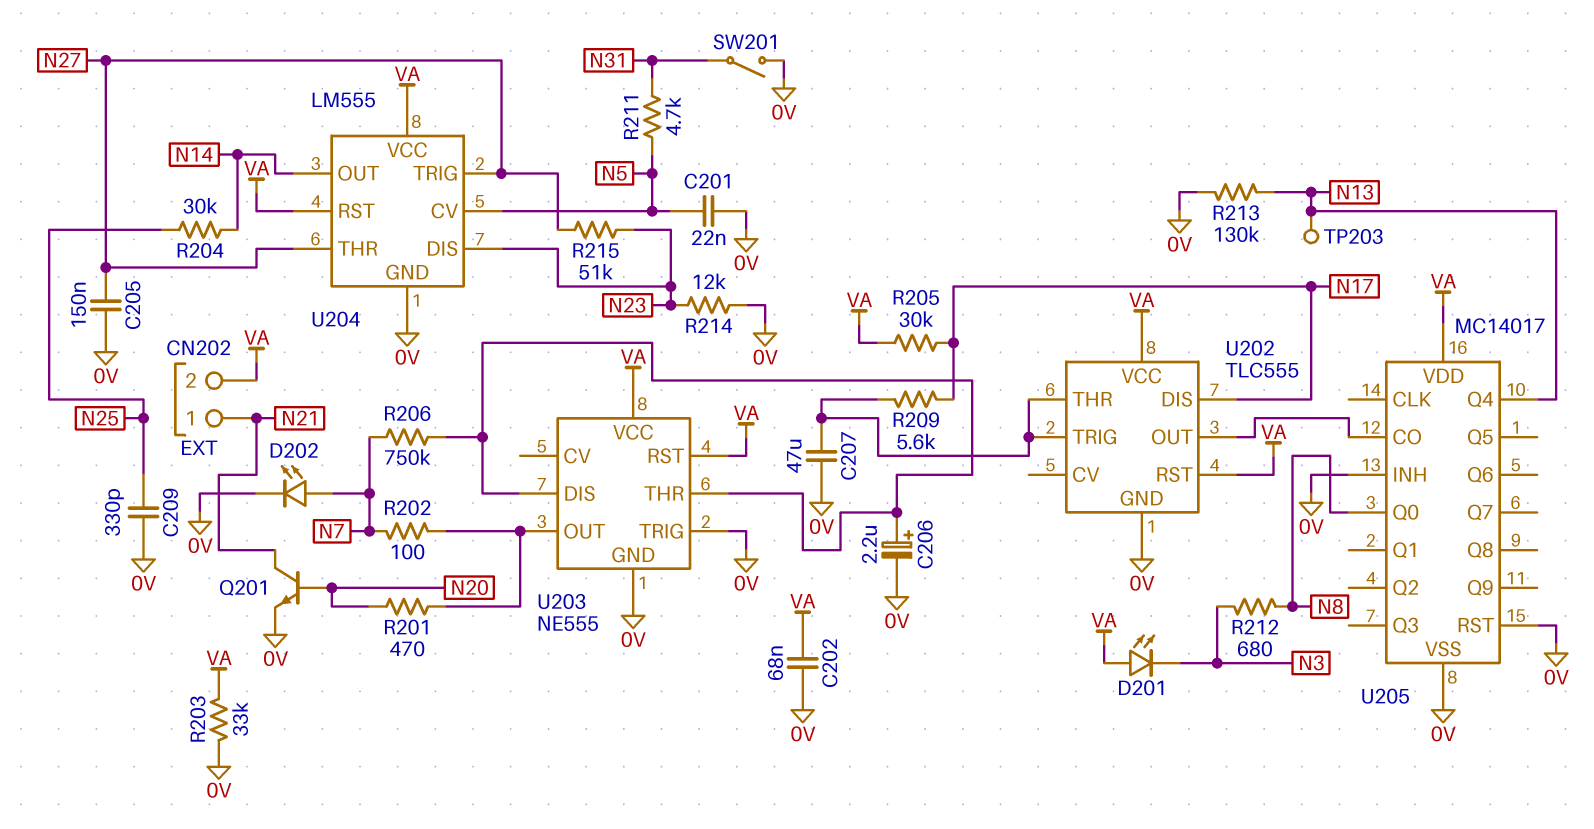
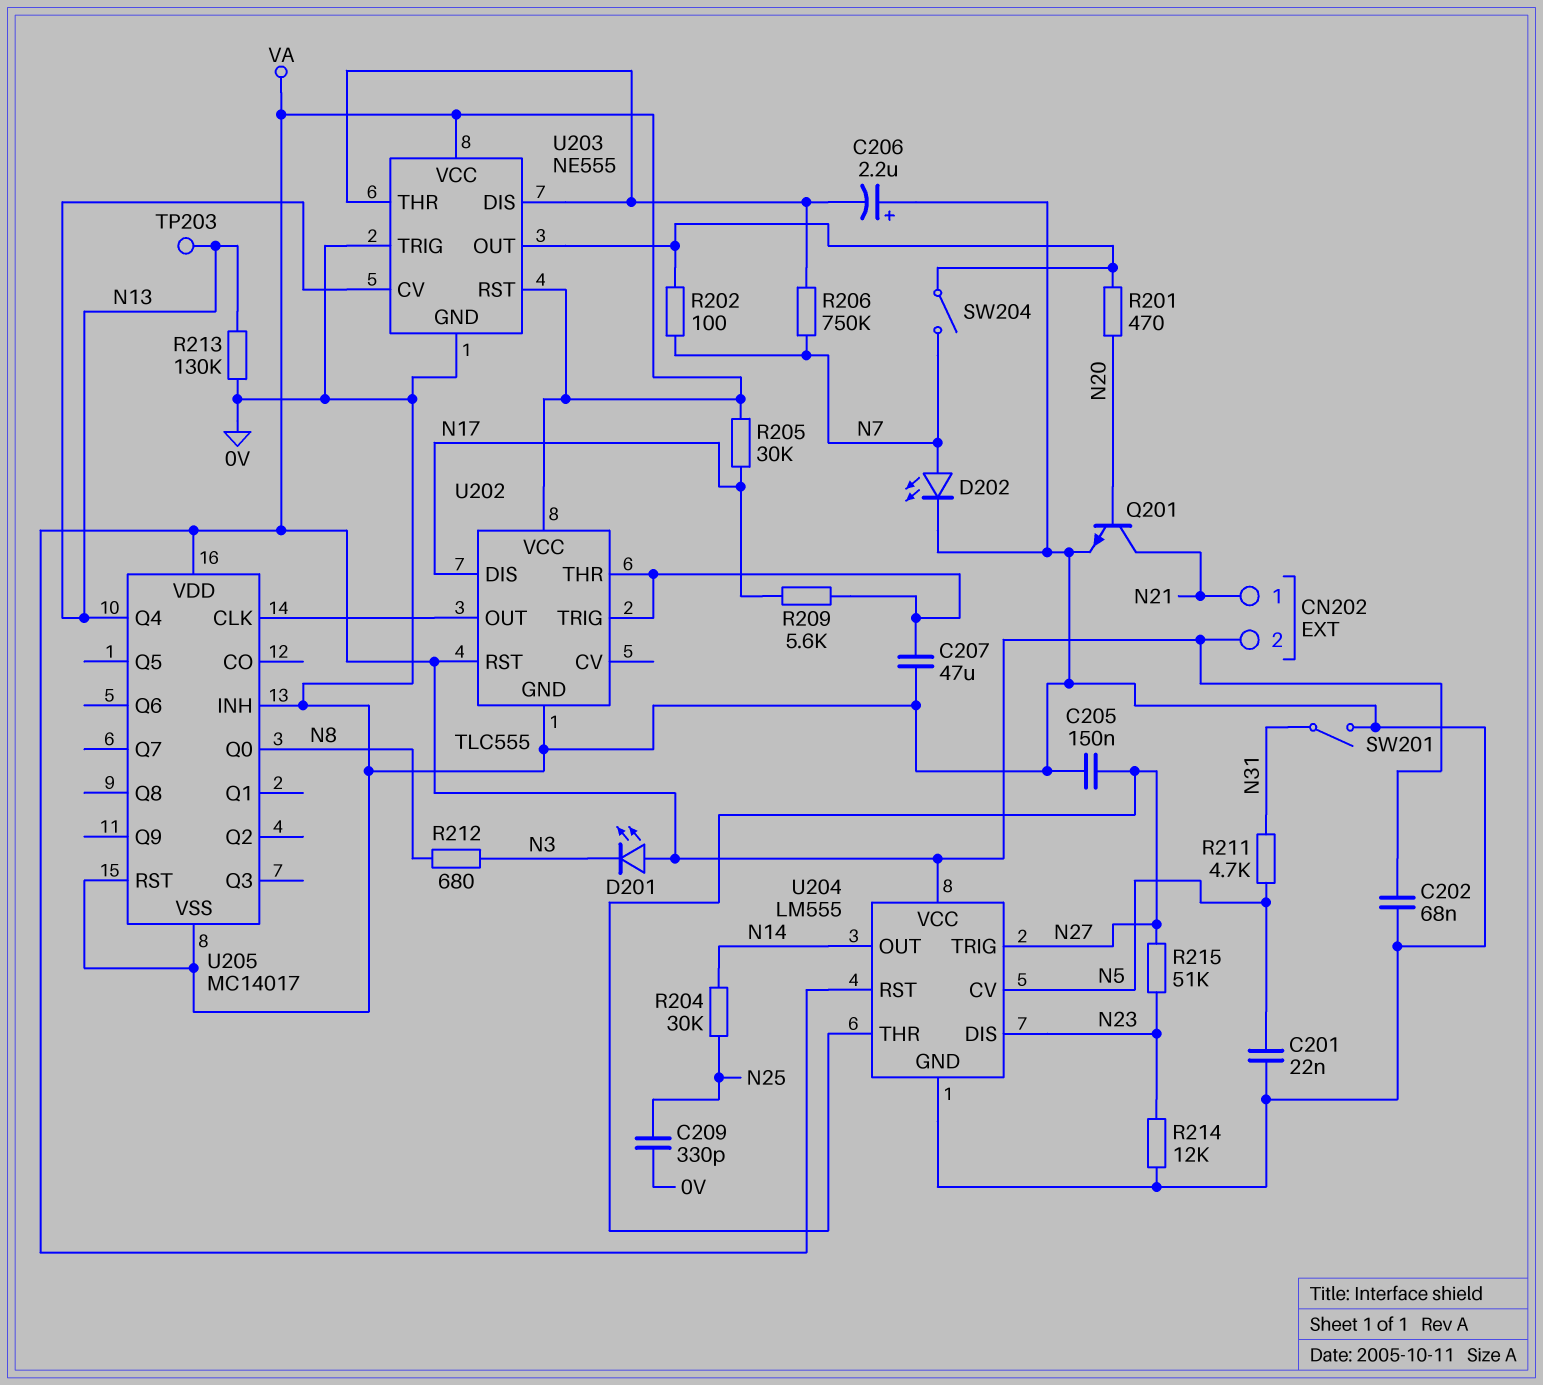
C206: 2.2uF (plus U203/DIS, minus 0V) -> 2.2uF (plus 0V, minus U203/DIS)
R203: 33k (0V, VA) -> none
SW204: none -> switch (N7, U203/OUT)
U203 pin CV: none -> N13
U205 pin CLK: none -> U202/OUT
U205 pin CO: U202/OUT -> none

